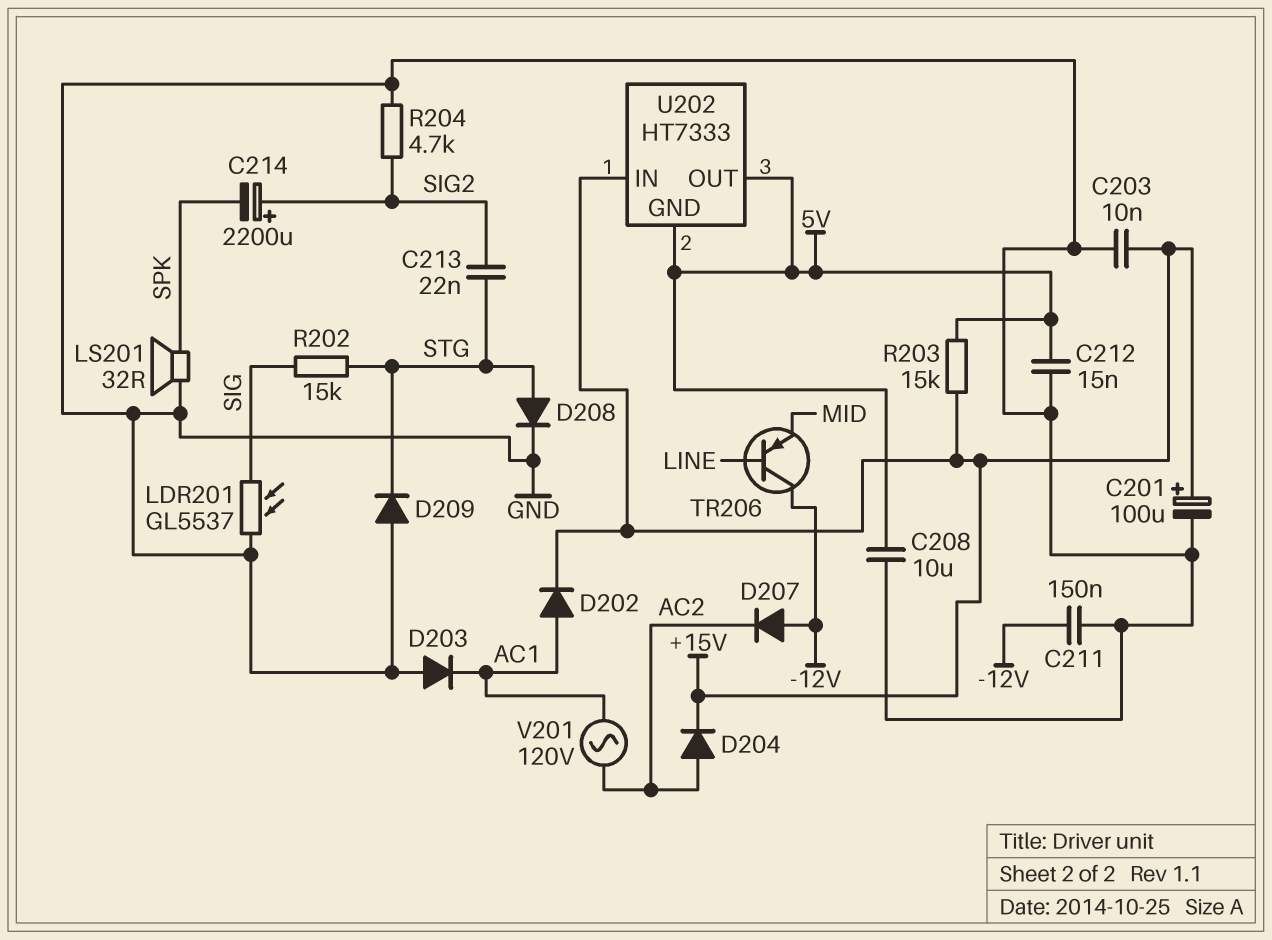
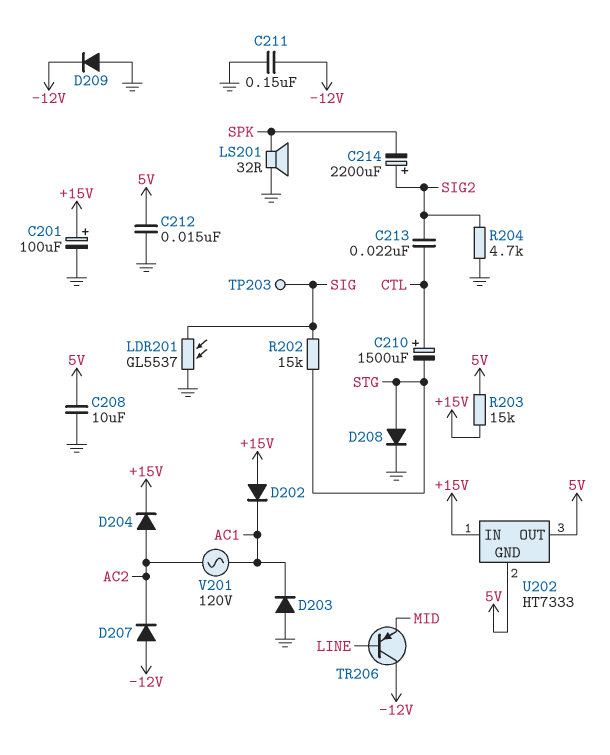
C203: 10nF (+15V, GND) -> none
C210: none -> 1500uF (plus CTL, minus STG)
C213: 22nF (SIG2, STG) -> 22nF (CTL, SIG2)
D202: diode (A AC1, K +15V) -> diode (A +15V, K AC1)
D209: diode (A GND, K STG) -> diode (A GND, K -12V)
TP203: none -> test point (SIG)

